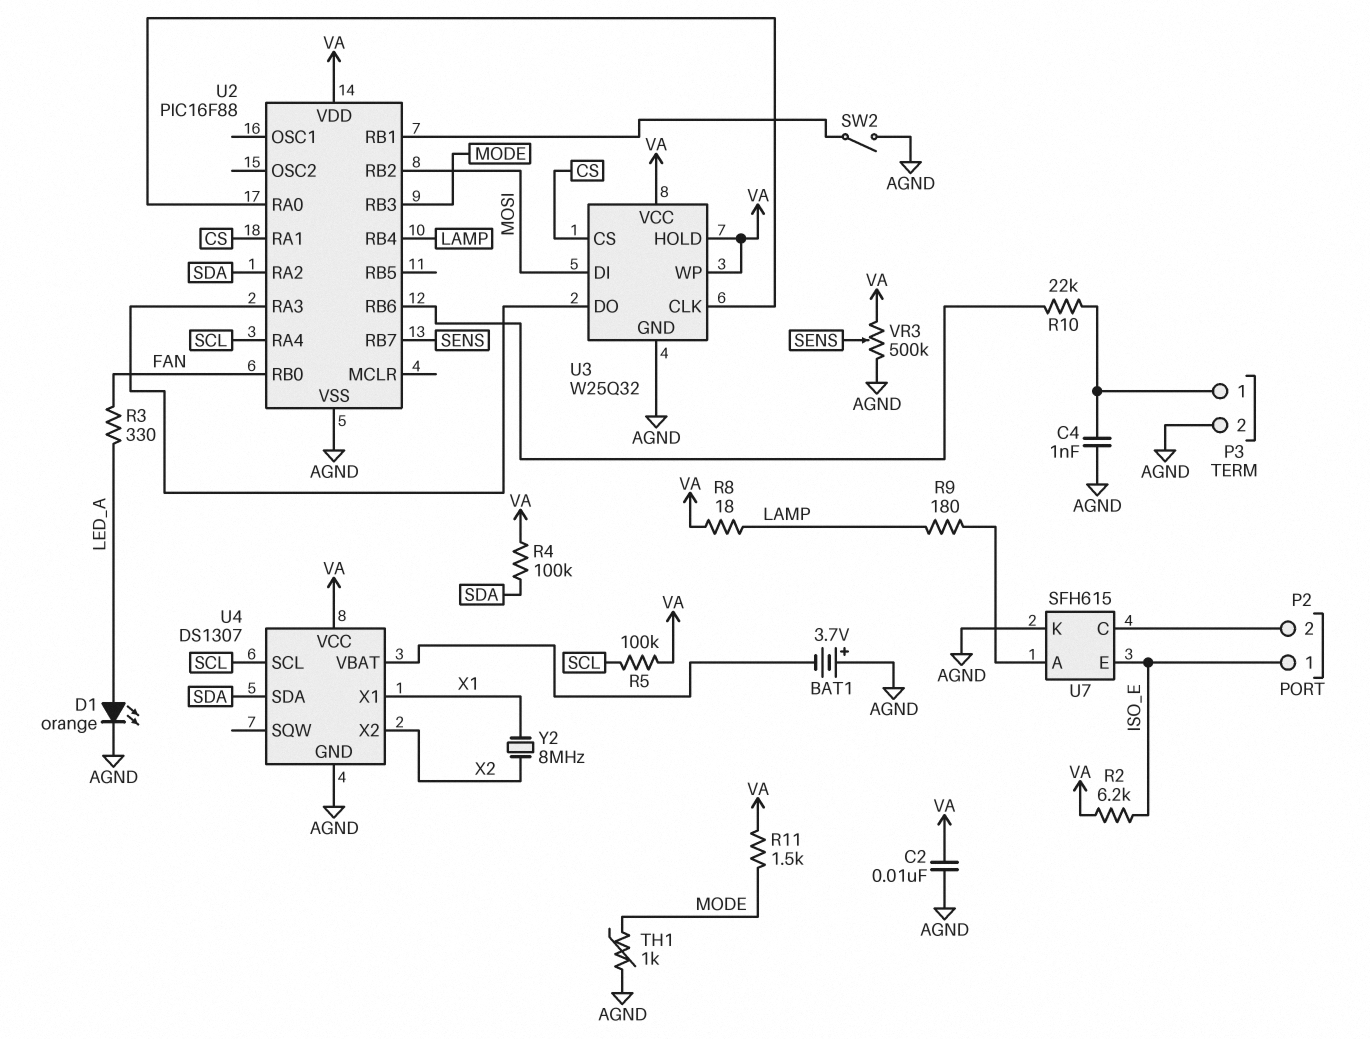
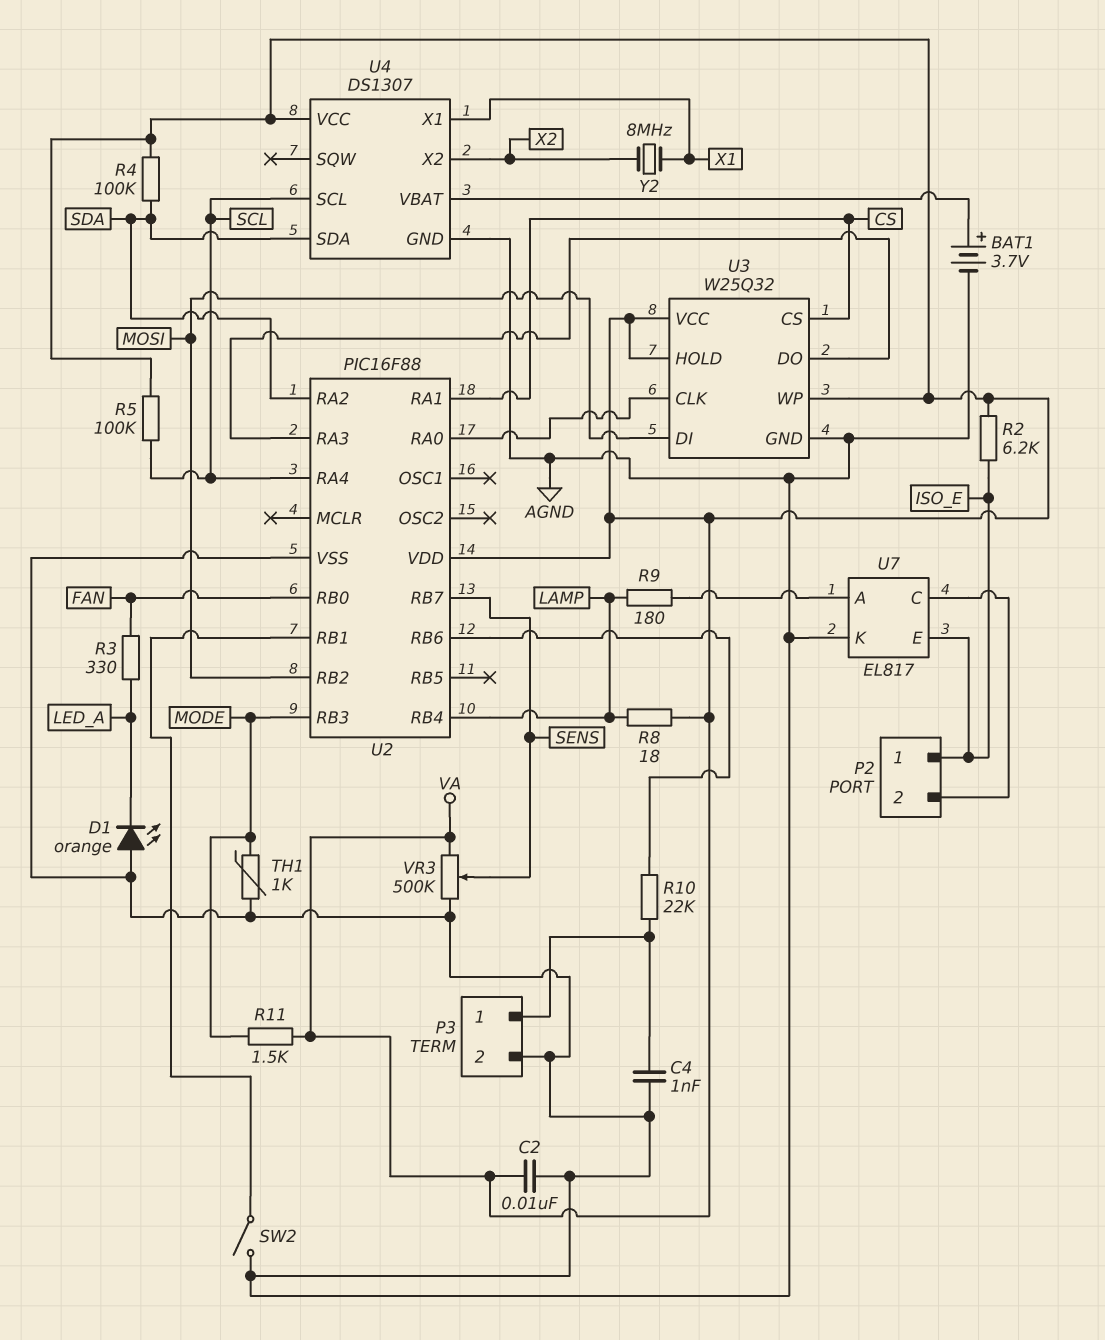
BAT1: 3.7V (plus AGND, minus U4/VBAT) -> 3.7V (plus U4/VBAT, minus AGND)
D1: LED orange (A LED_A, K AGND) -> LED orange (A AGND, K LED_A)
U7: SFH615 -> EL817

